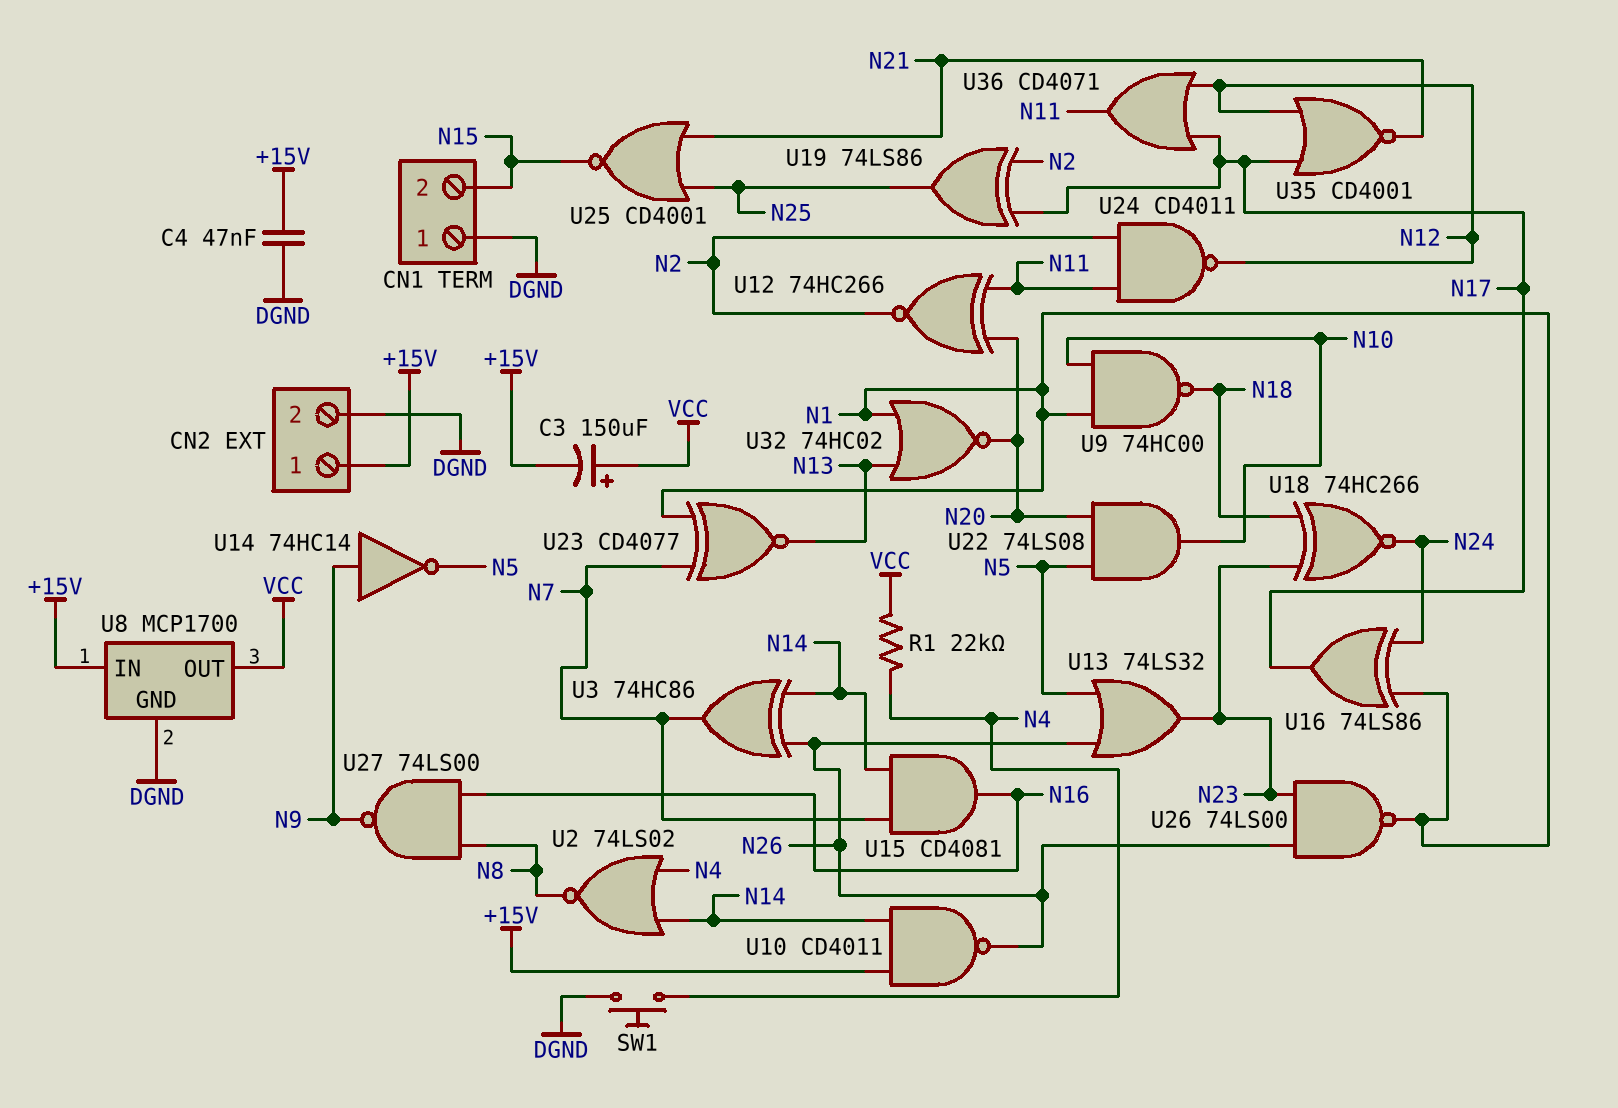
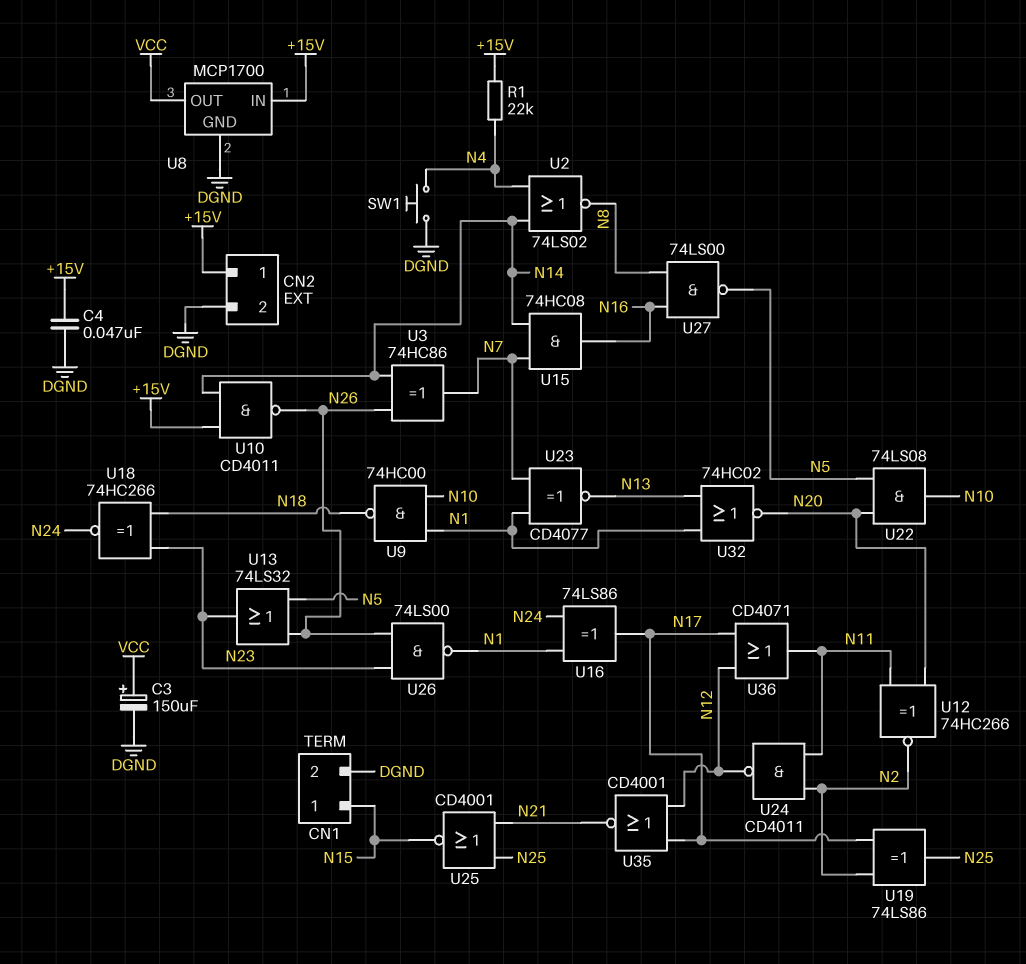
C3: 150uF (plus VCC, minus +15V) -> 150uF (plus VCC, minus DGND)
CN1 pin 1: DGND -> N15
CN1 pin 2: N15 -> DGND
R1: 22k (N4, VCC) -> 22k (+15V, N4)
U14: NOT 74HC14 (in N9, out N5) -> none
U15: AND CD4081 (in N7, in N14, out N16) -> AND 74HC08 (in N7, in N14, out N16)
U27: NAND 74LS00 (in N8, in N16, out N9) -> NAND 74LS00 (in N8, in N16, out N5)

